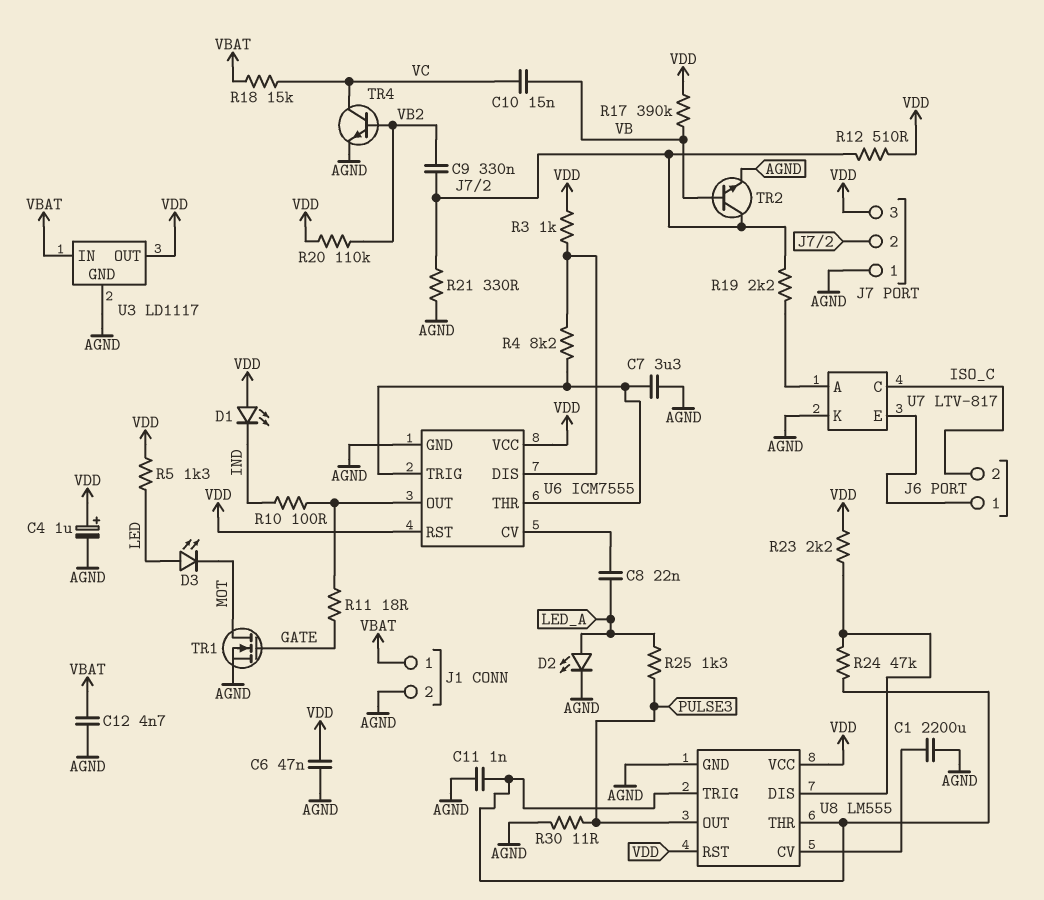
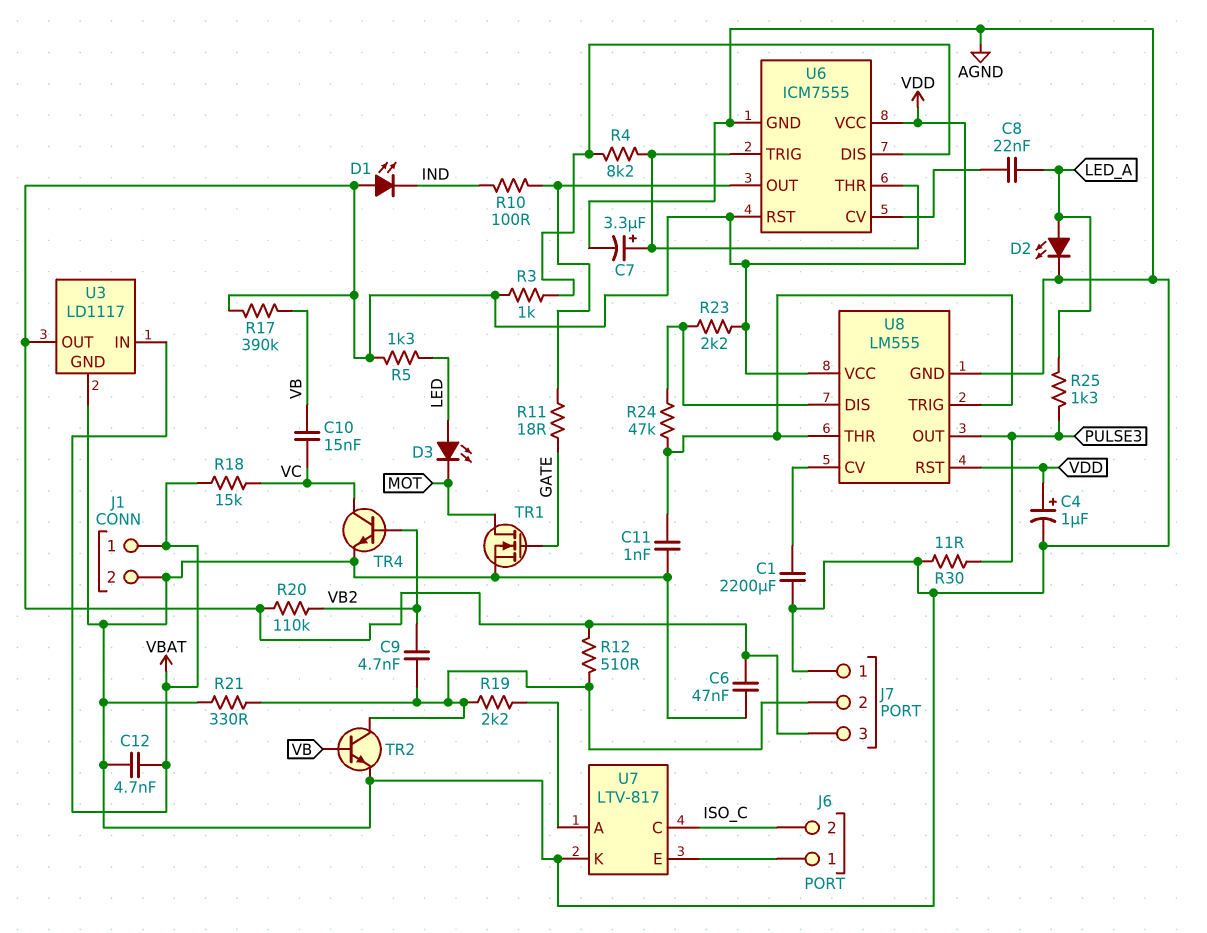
C7: 3.3uF (AGND, U6/THR) -> 3.3uF (plus U6/THR, minus AGND)
C9: 330nF (J7/2, VB2) -> 4.7nF (J7/2, VB2)

